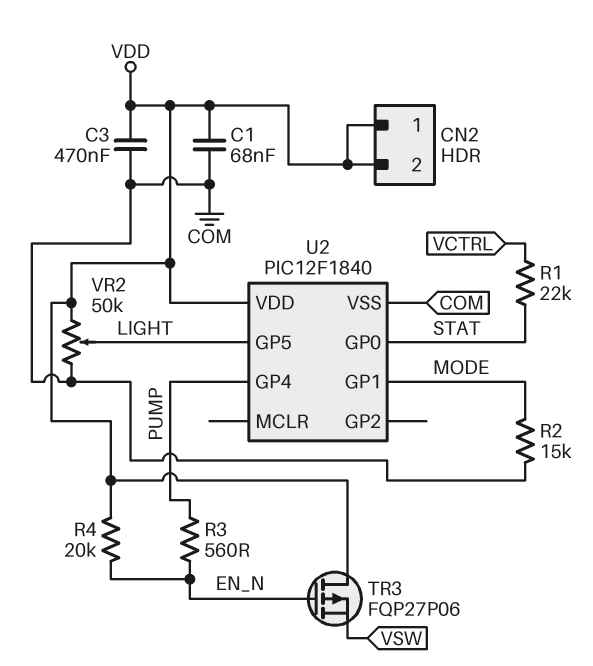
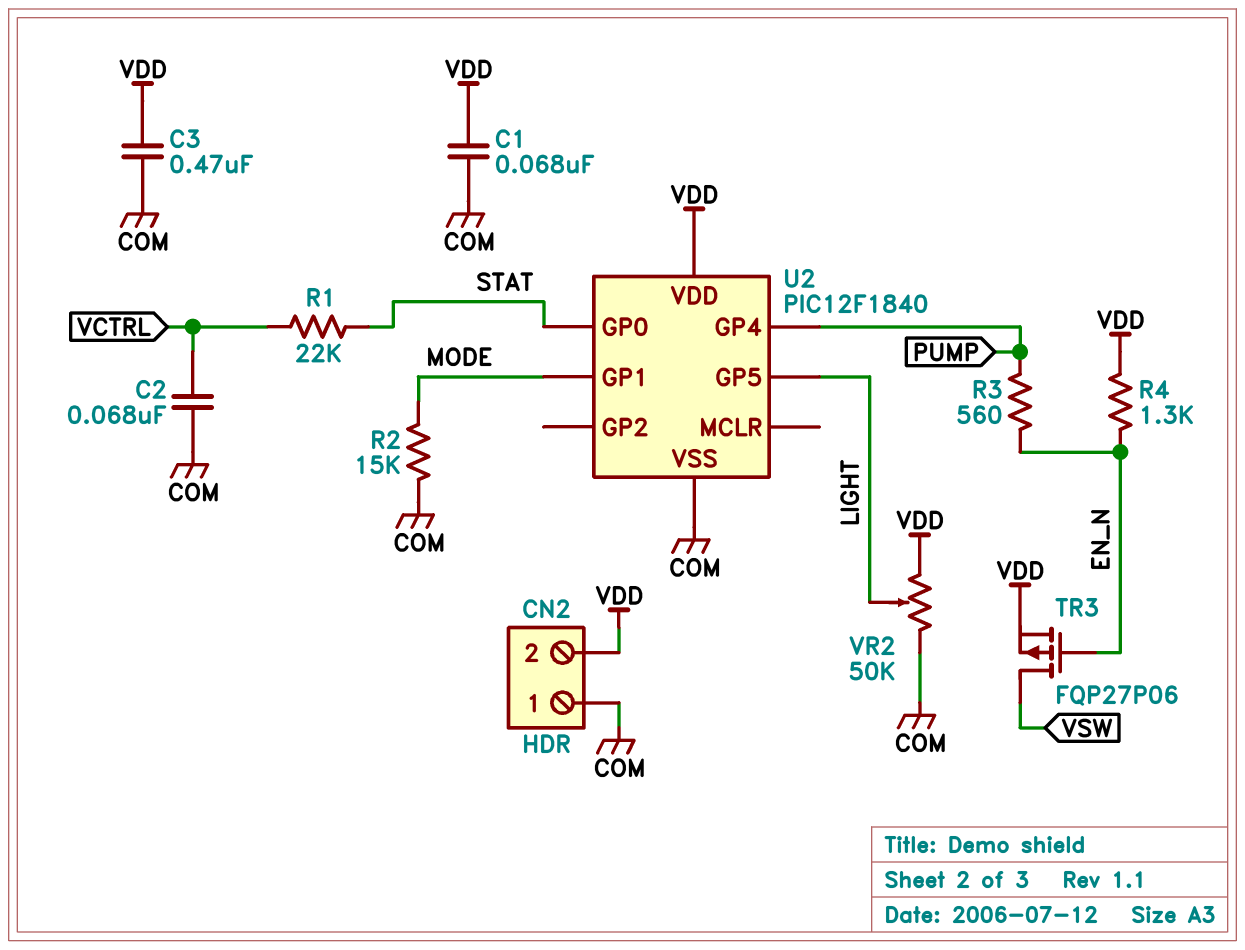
C2: none -> 68nF (COM, VCTRL)
CN2 pin 1: VDD -> COM
R4: 20k (EN_N, VDD) -> 1.3k (EN_N, VDD)
TR3: PMOS FQP27P06 (G EN_N, D VDD, S VSW) -> PMOS FQP27P06 (G EN_N, D VSW, S VDD)

